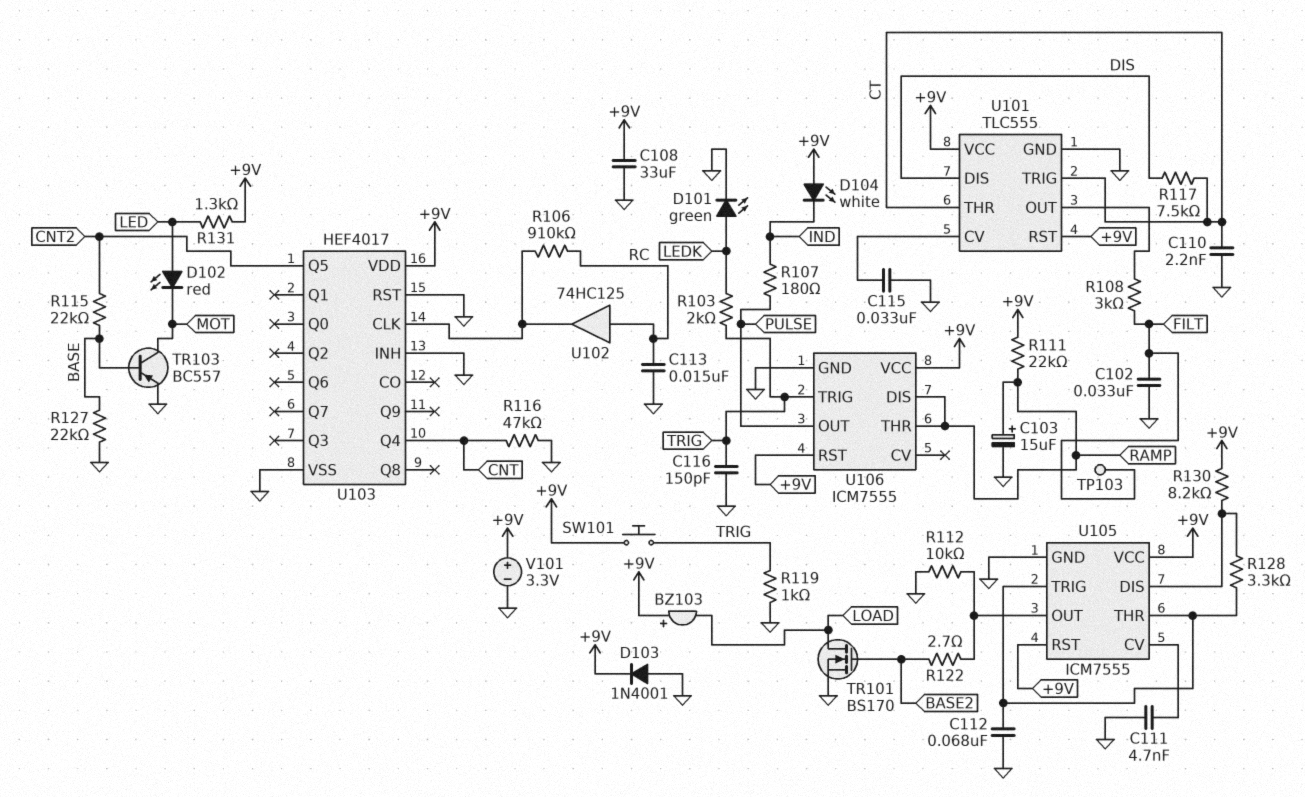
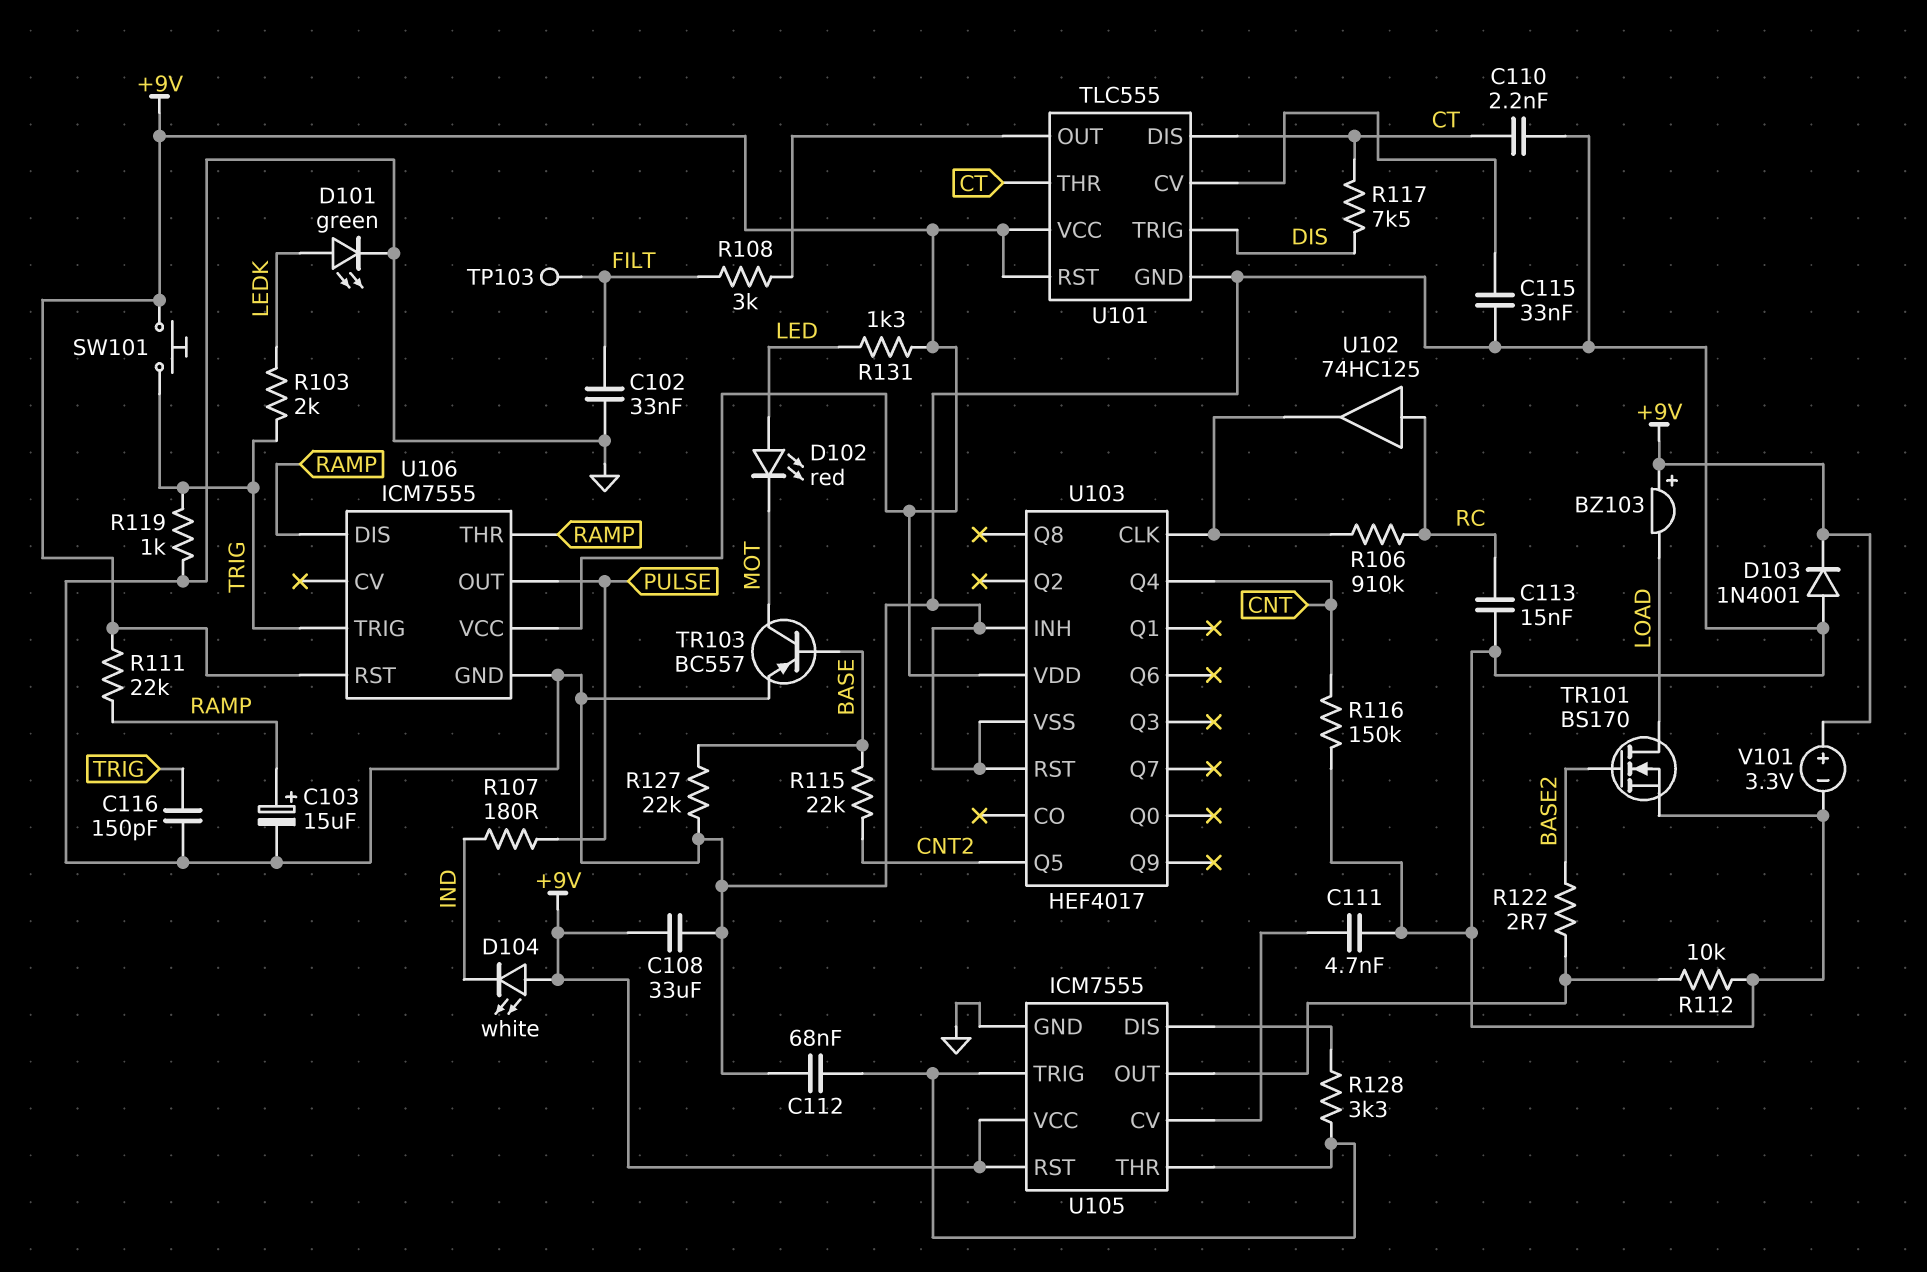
R116: 47k (CNT, GND) -> 150k (CNT, GND)
R130: 8.2k (+9V, U105/DIS) -> none
U101 pin DIS: DIS -> CT
U101 pin TRIG: CT -> DIS

